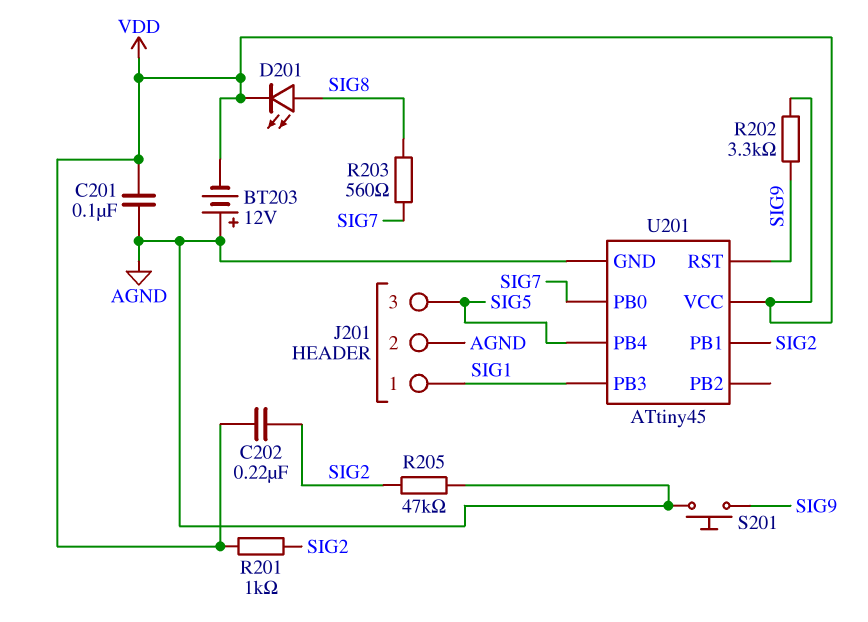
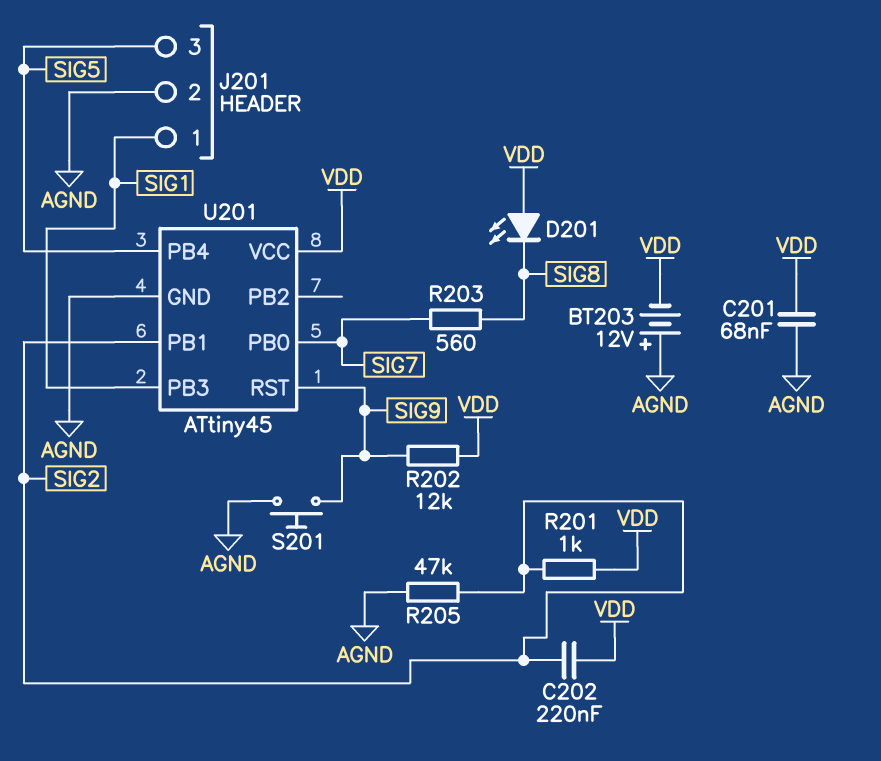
C201: 100nF (AGND, VDD) -> 68nF (AGND, VDD)
D201: LED (A SIG8, K VDD) -> LED (A VDD, K SIG8)
R202: 3.3k (SIG9, VDD) -> 12k (SIG9, VDD)

